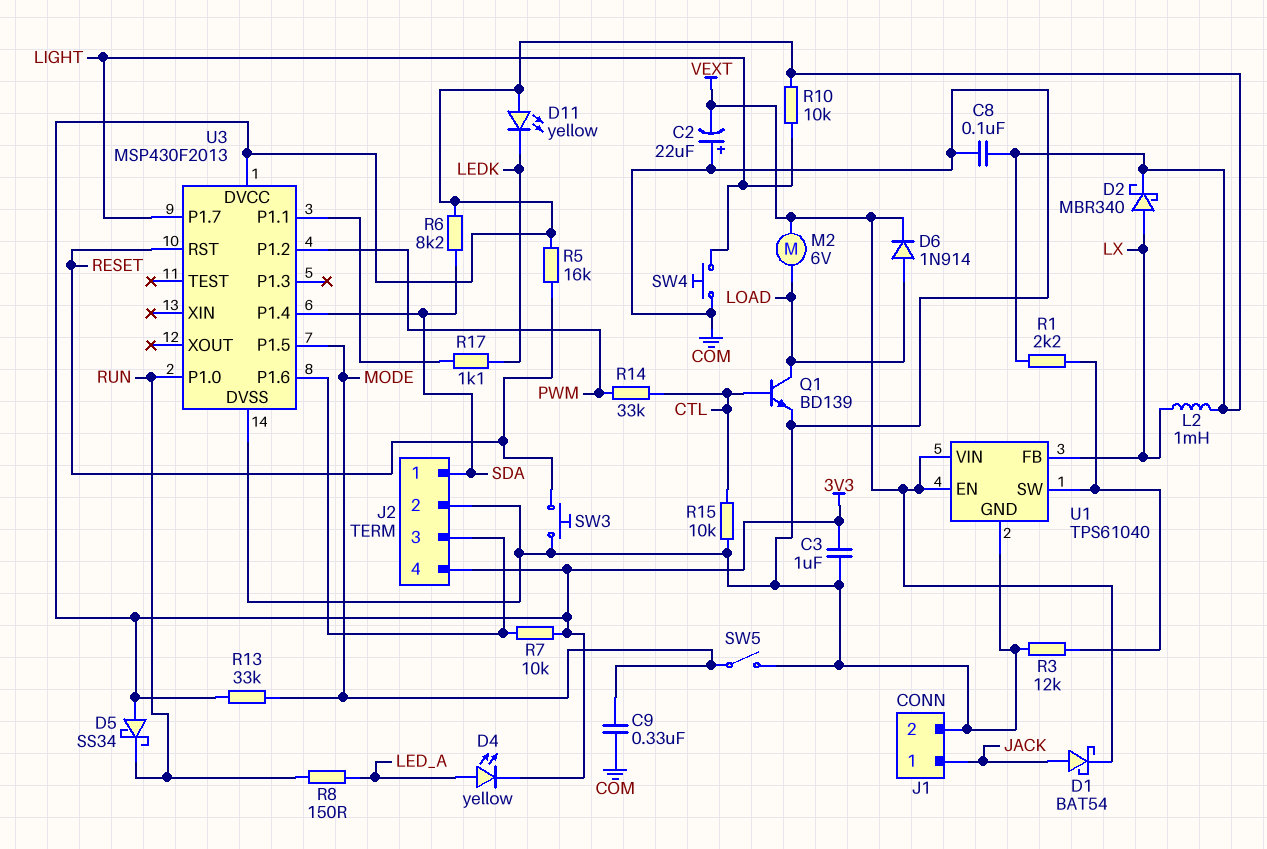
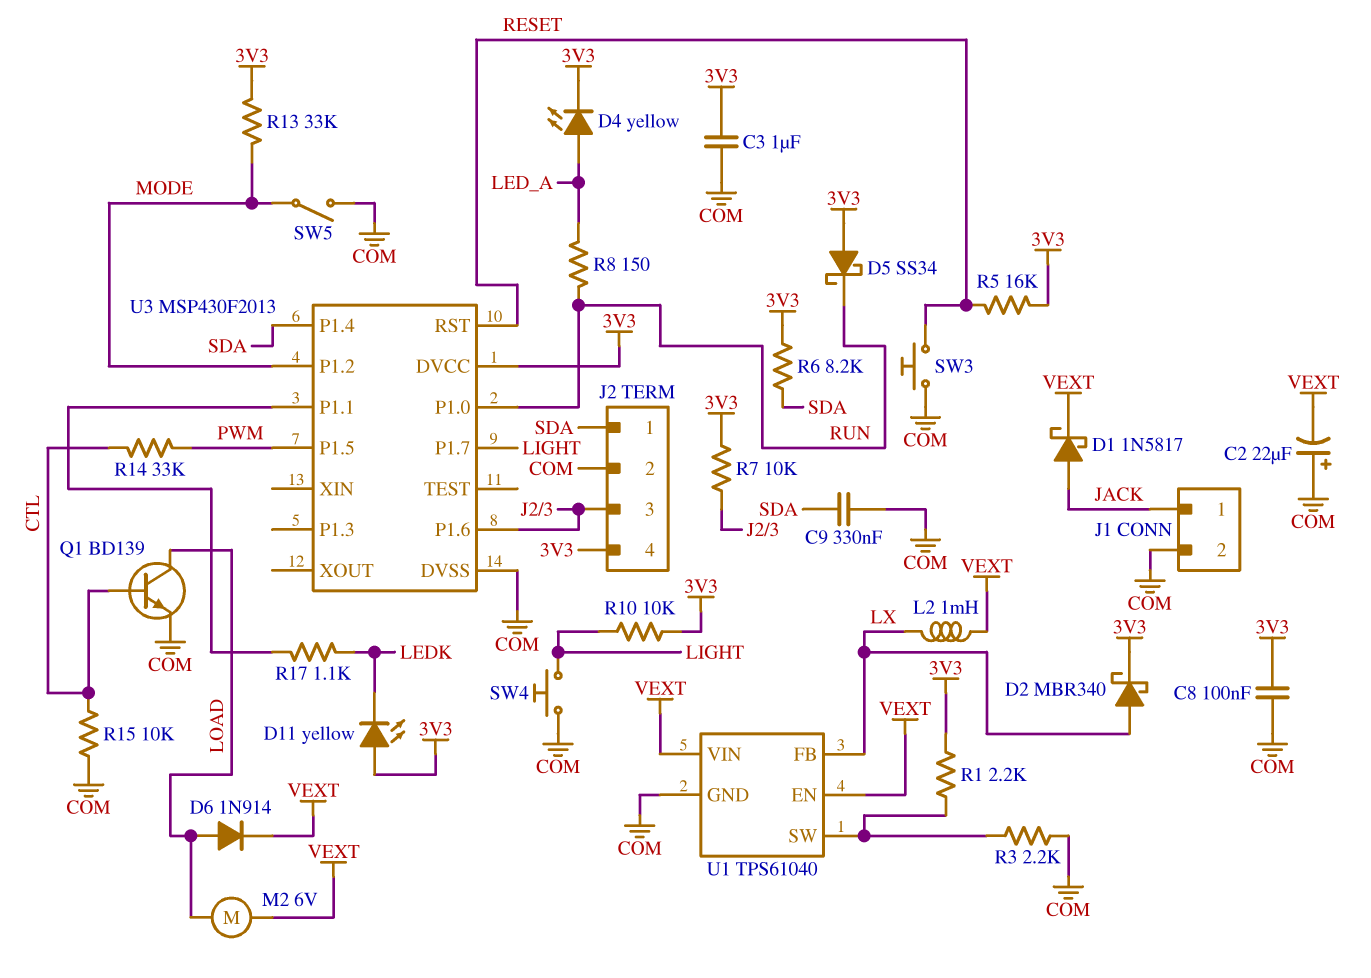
C9: 330nF (COM, MODE) -> 330nF (COM, SDA)
D1: schottky BAT54 (A JACK, K VEXT) -> schottky 1N5817 (A JACK, K VEXT)
L2: 1mH (3V3, LX) -> 1mH (LX, VEXT)
R3: 12k (COM, U1/SW) -> 2.2k (COM, U1/SW)
U3 pin P1.2: PWM -> MODE
U3 pin P1.5: MODE -> PWM

